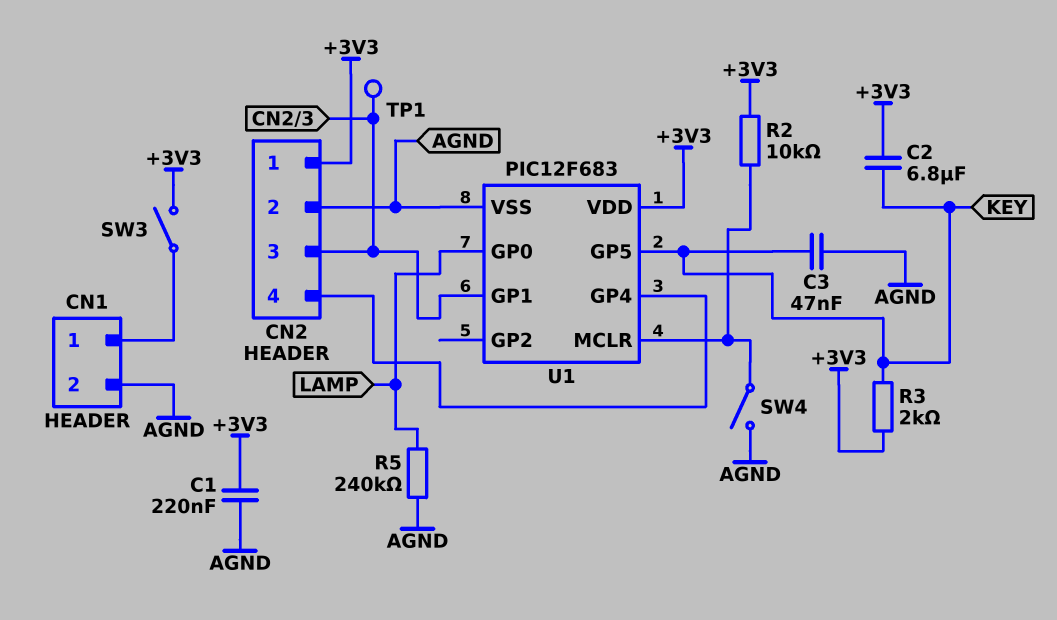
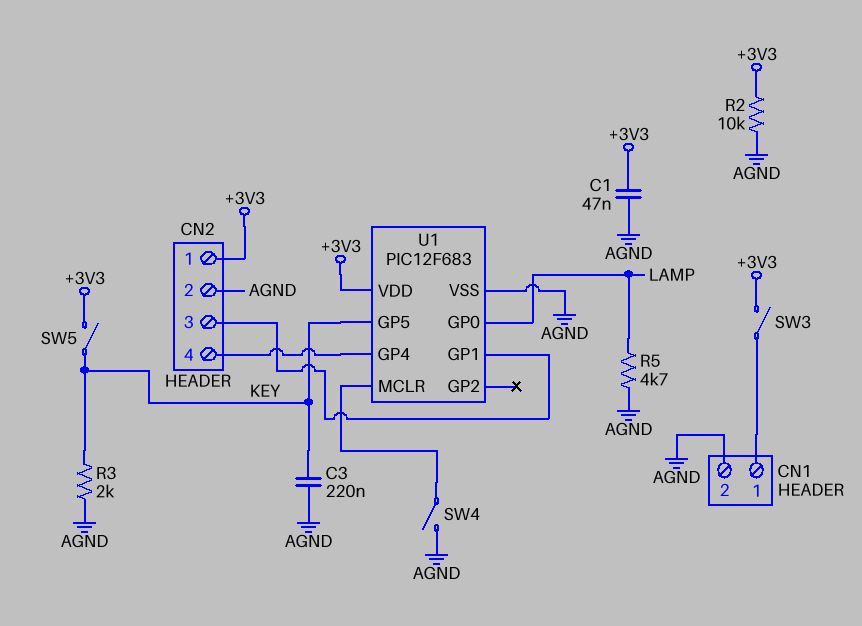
C1: 220nF (+3V3, AGND) -> 47nF (+3V3, AGND)
C2: 6.8uF (+3V3, KEY) -> none
C3: 47nF (AGND, KEY) -> 220nF (AGND, KEY)
R2: 10k (+3V3, U1/MCLR) -> 10k (+3V3, AGND)
R3: 2k (+3V3, KEY) -> 2k (AGND, KEY)
R5: 240k (AGND, LAMP) -> 4.7k (AGND, LAMP)
SW5: none -> switch (+3V3, KEY)
TP1: test point (CN2/3) -> none

